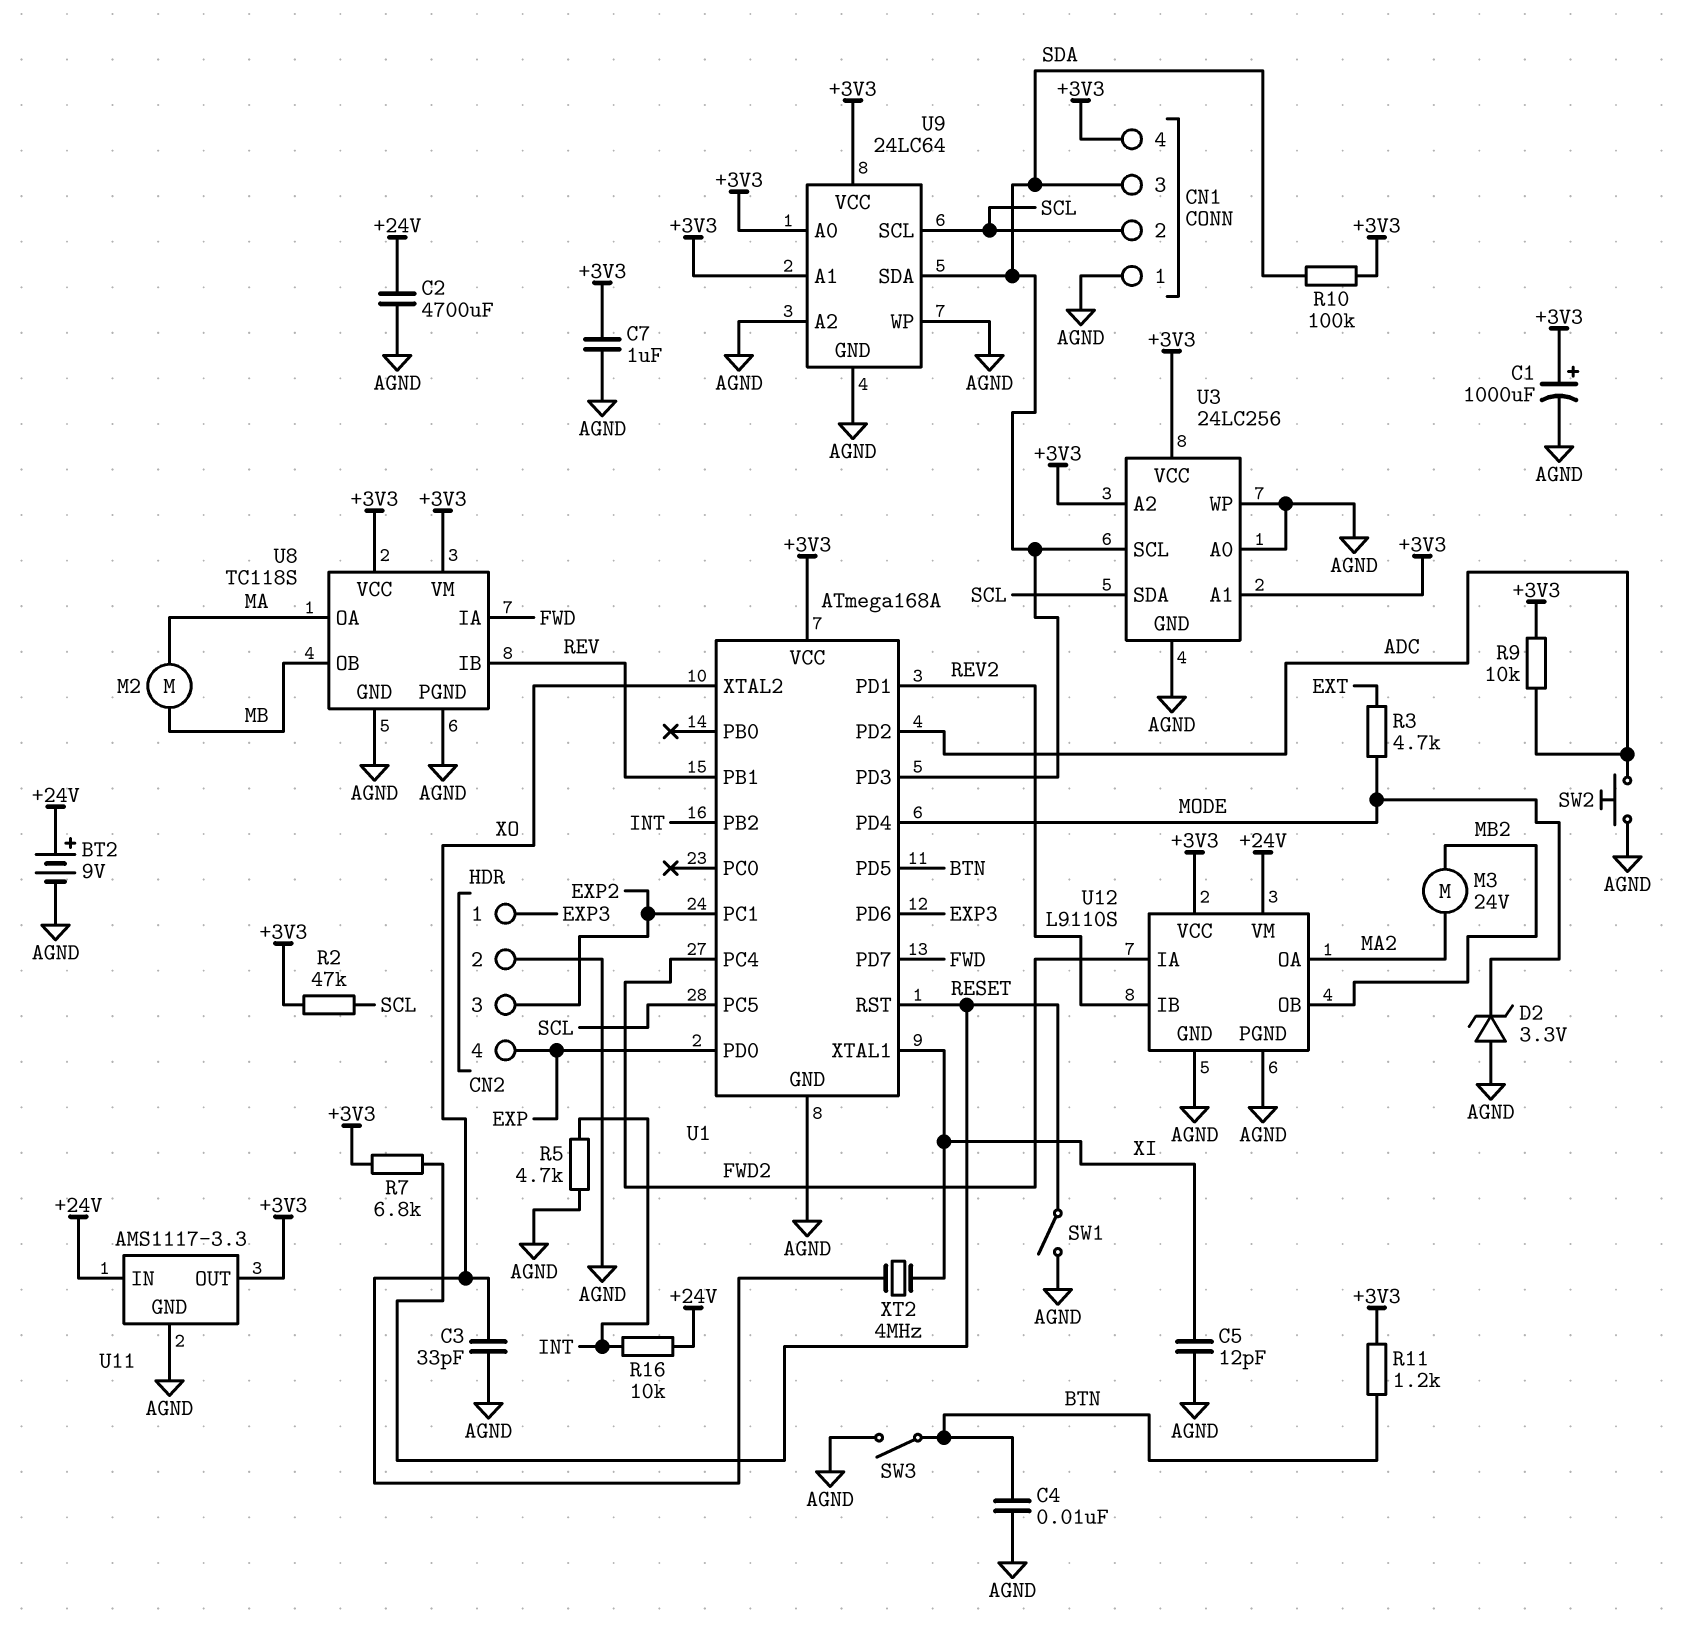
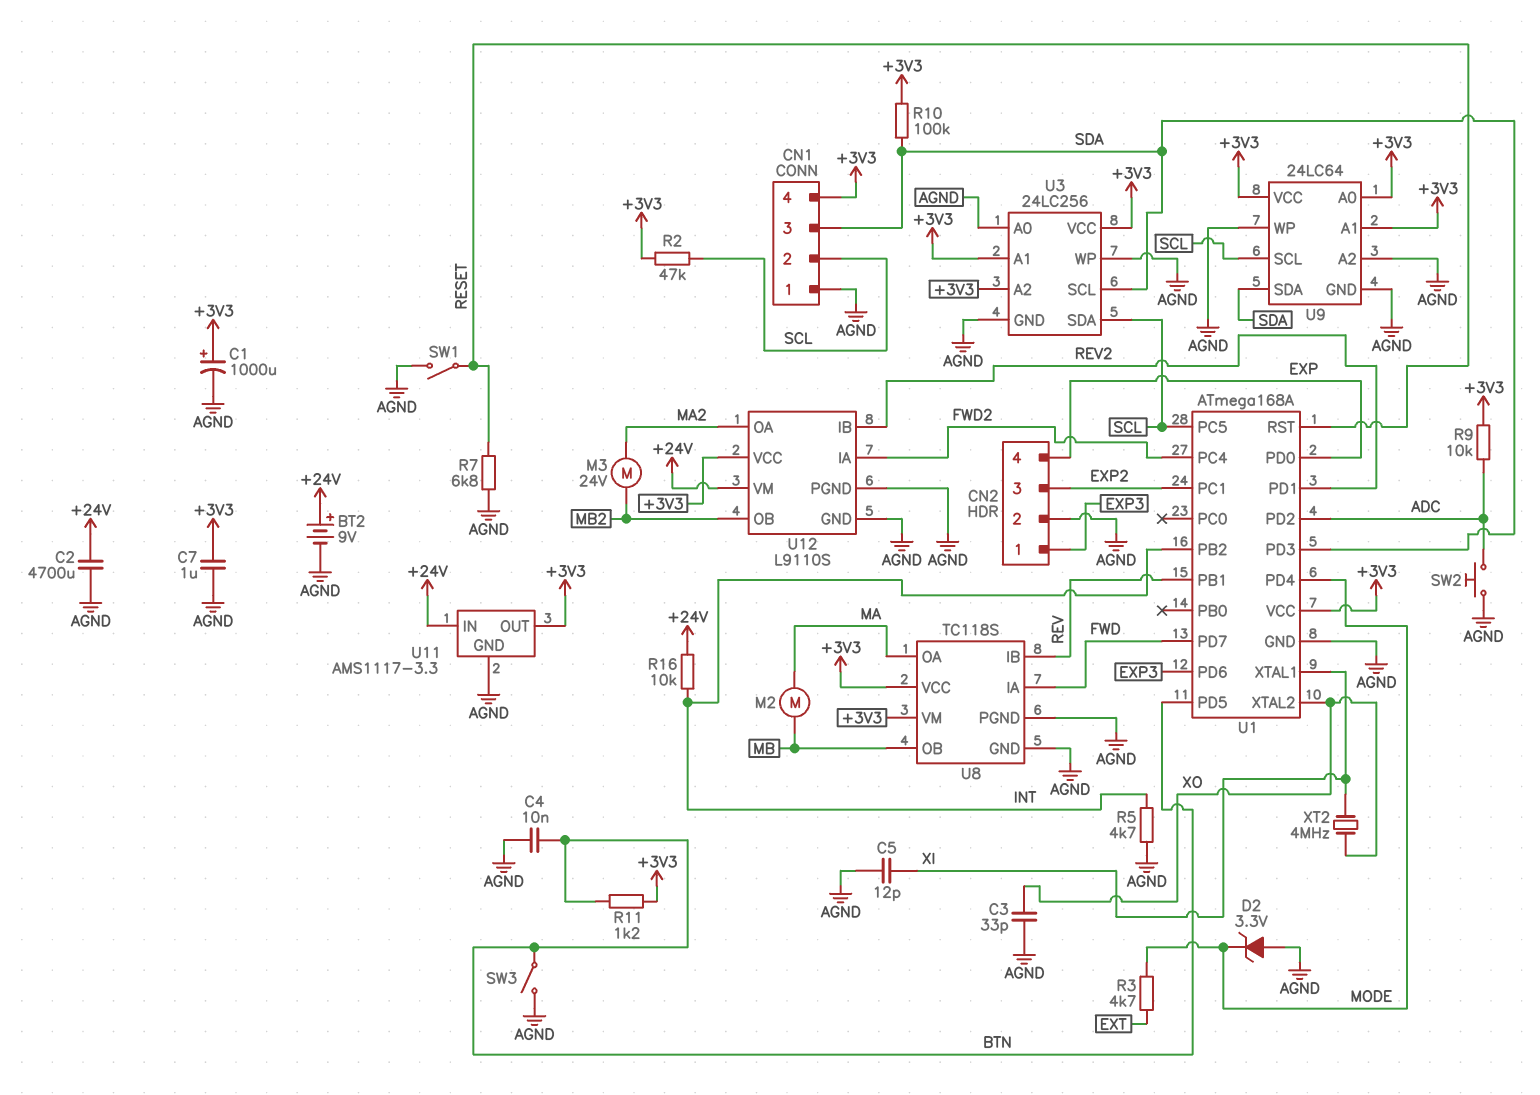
R7: 6.8k (+3V3, RESET) -> 6.8k (AGND, RESET)

